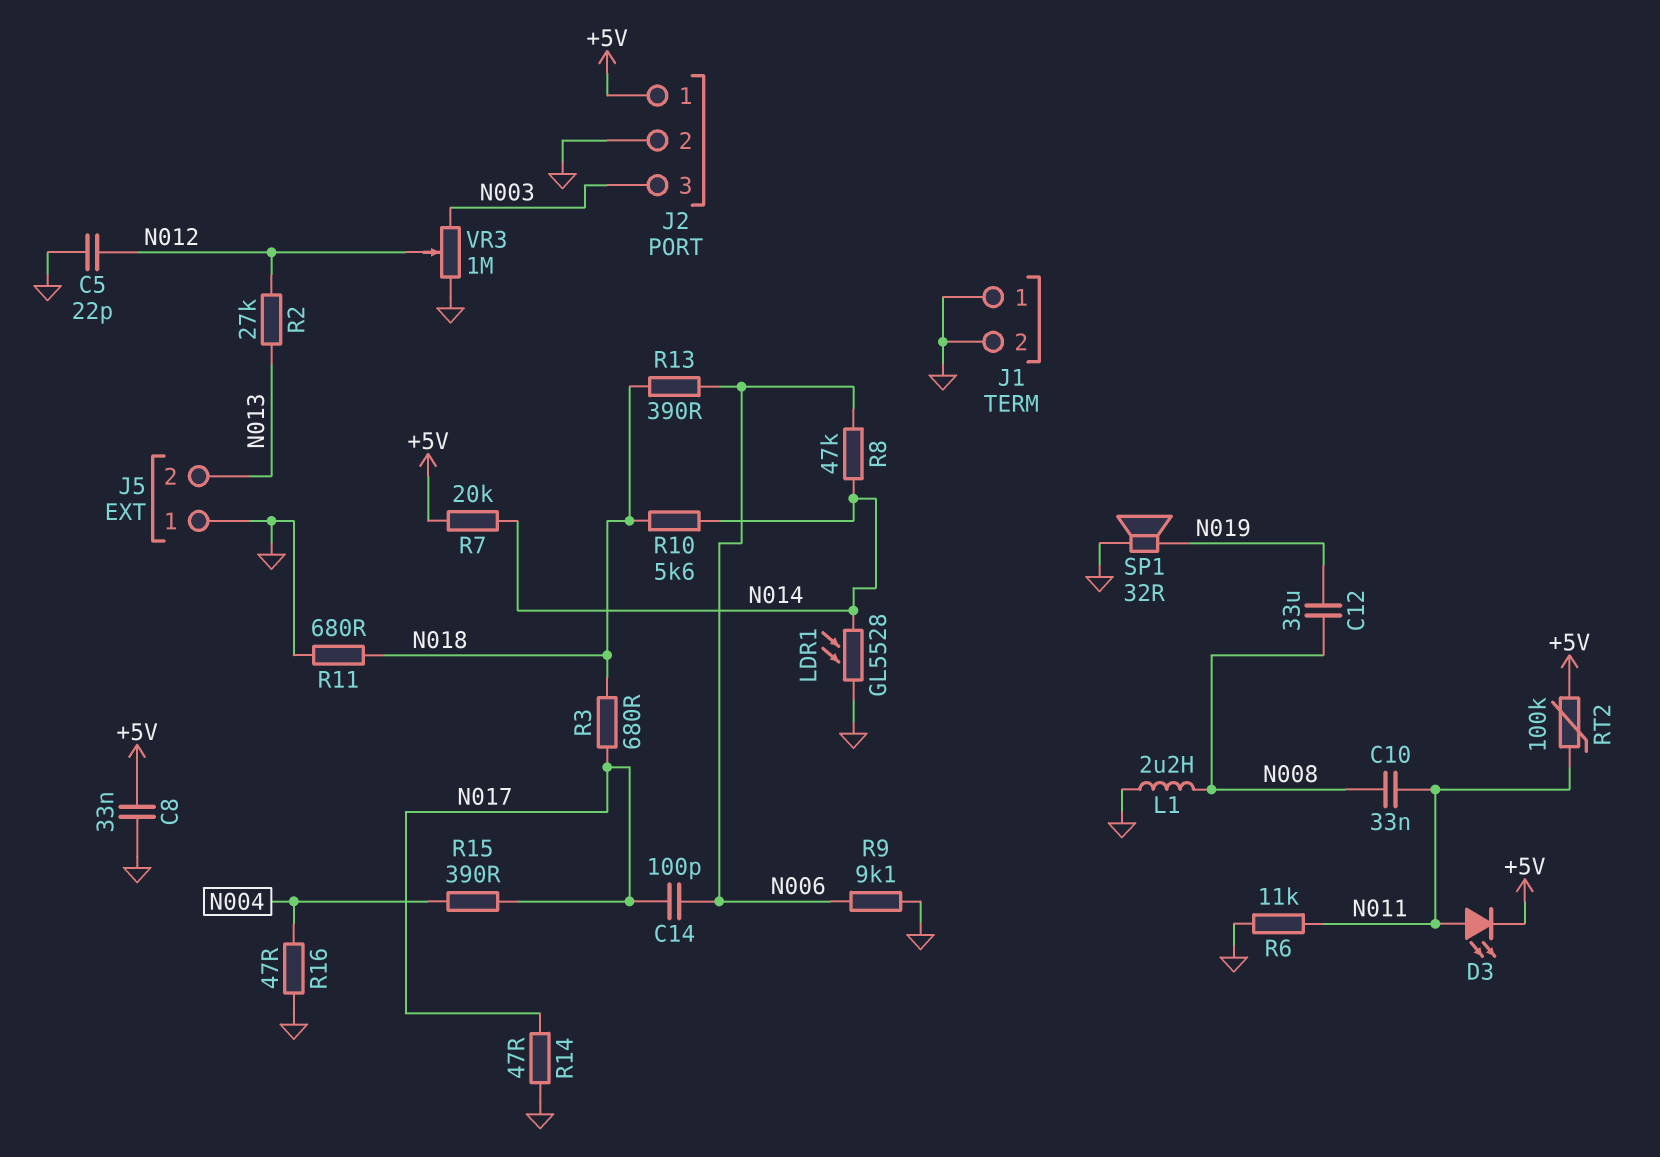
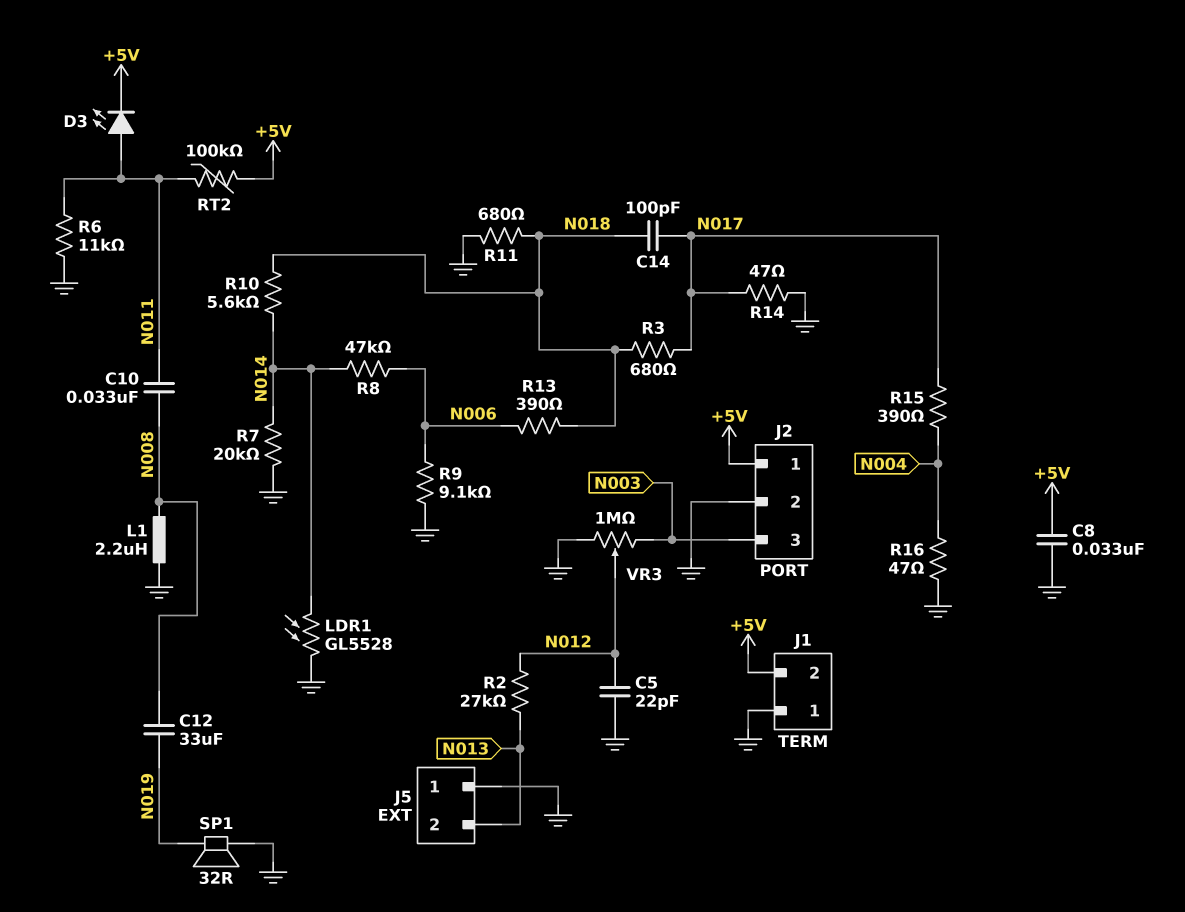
C14: 100pF (N006, N017) -> 100pF (N017, N018)
J1 pin 2: GND -> +5V
R7: 20k (+5V, N014) -> 20k (GND, N014)

